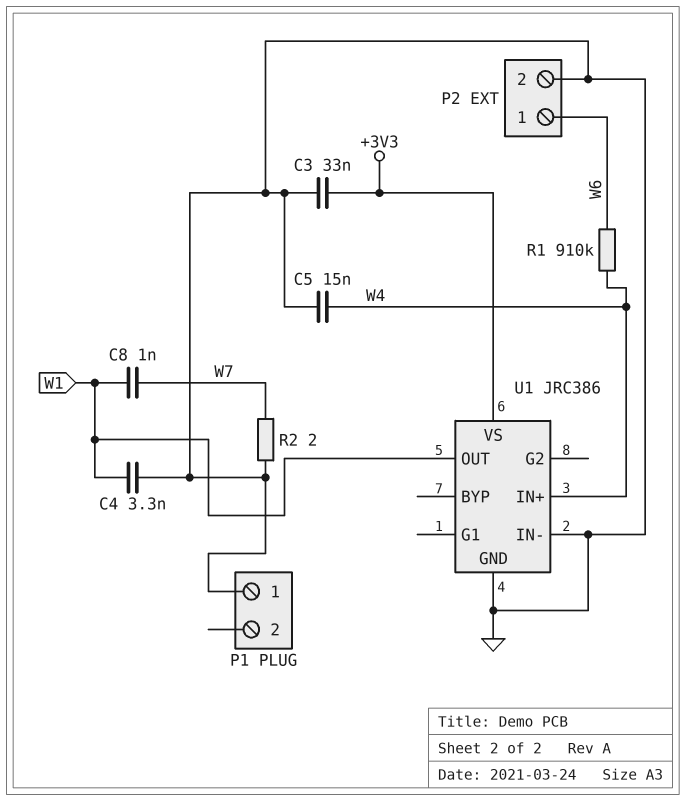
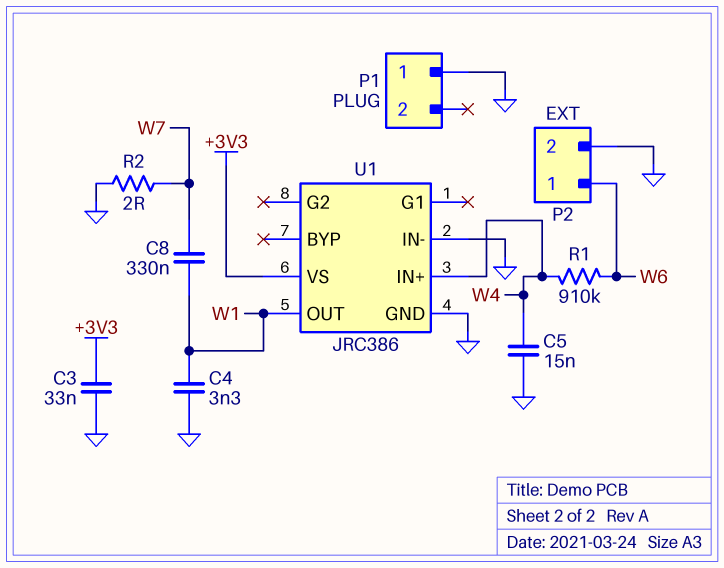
C8: 1nF (W1, W7) -> 330nF (W1, W7)

